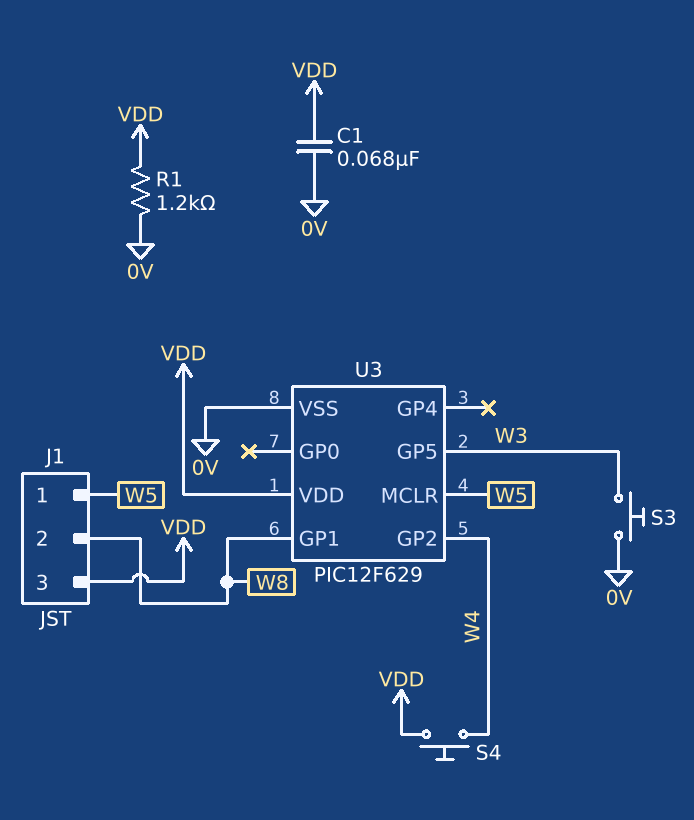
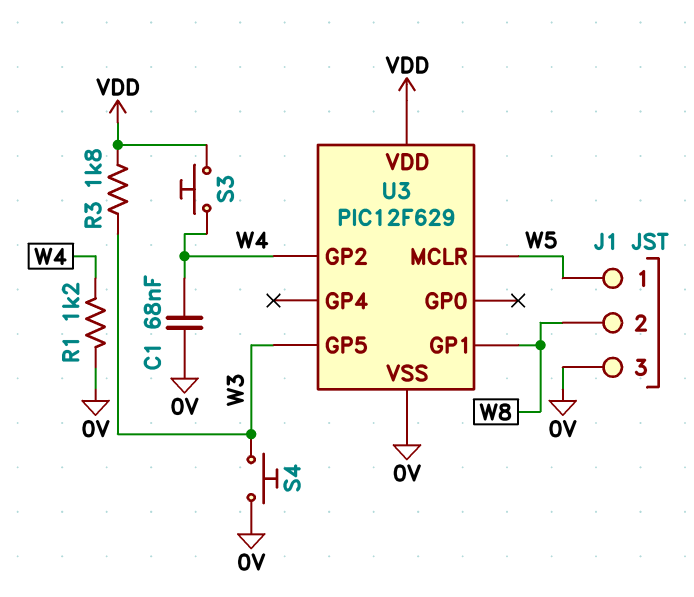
C1: 68nF (0V, VDD) -> 68nF (0V, W4)
J1 pin 3: VDD -> 0V
R1: 1.2k (0V, VDD) -> 1.2k (0V, W4)
R3: none -> 1.8k (VDD, W3)
S3: button (0V, W3) -> button (VDD, W4)
S4: button (VDD, W4) -> button (0V, W3)

